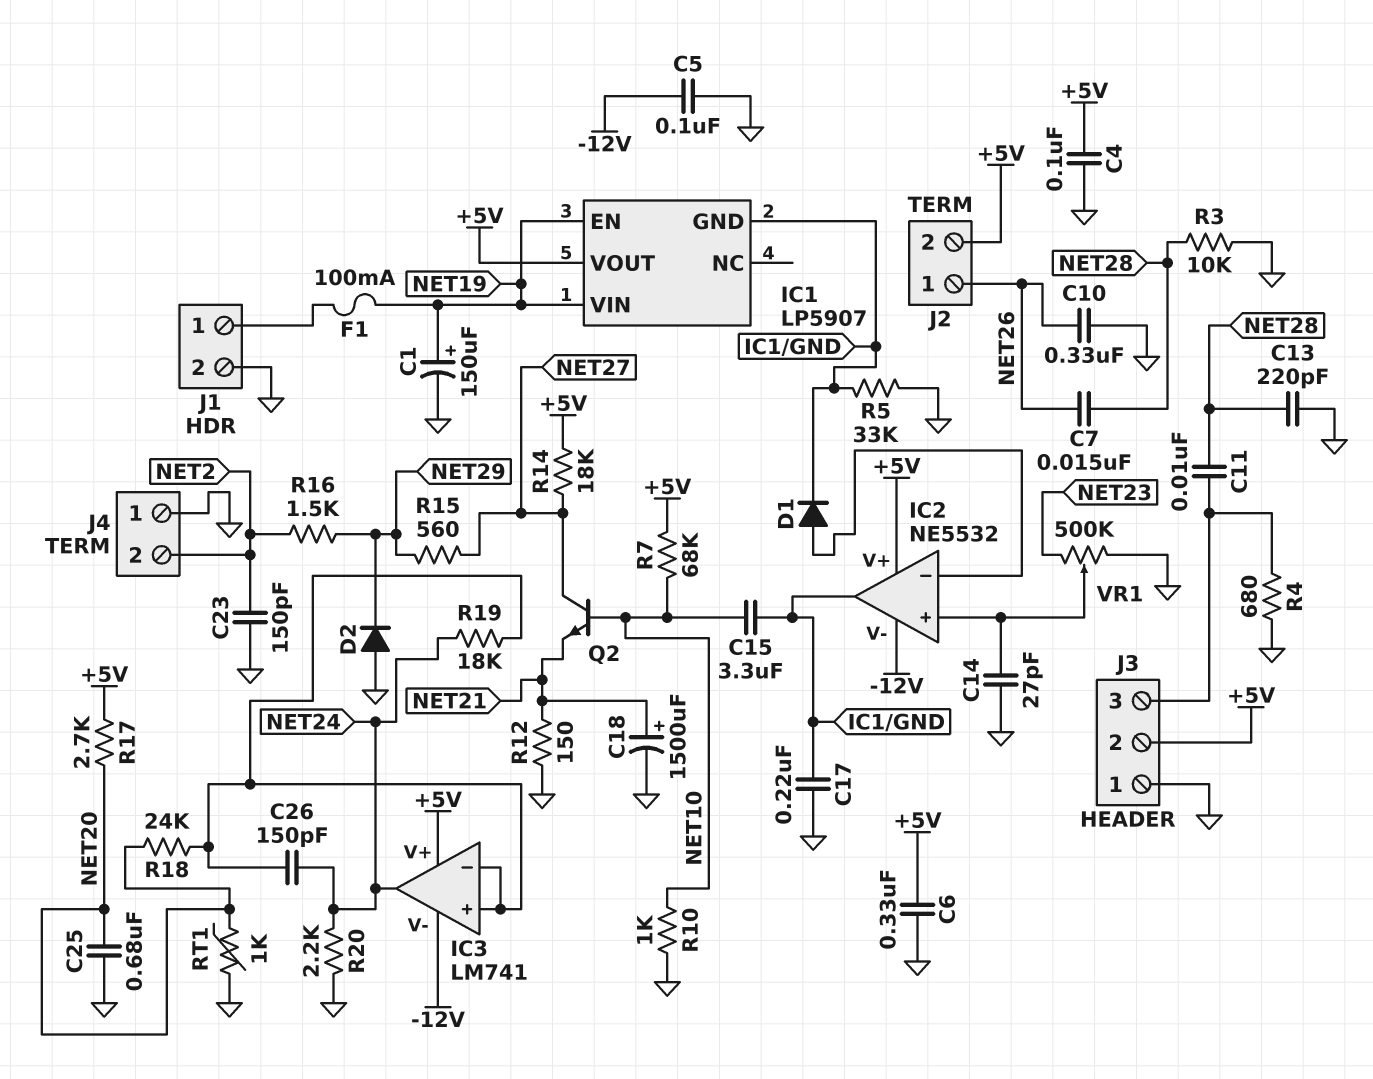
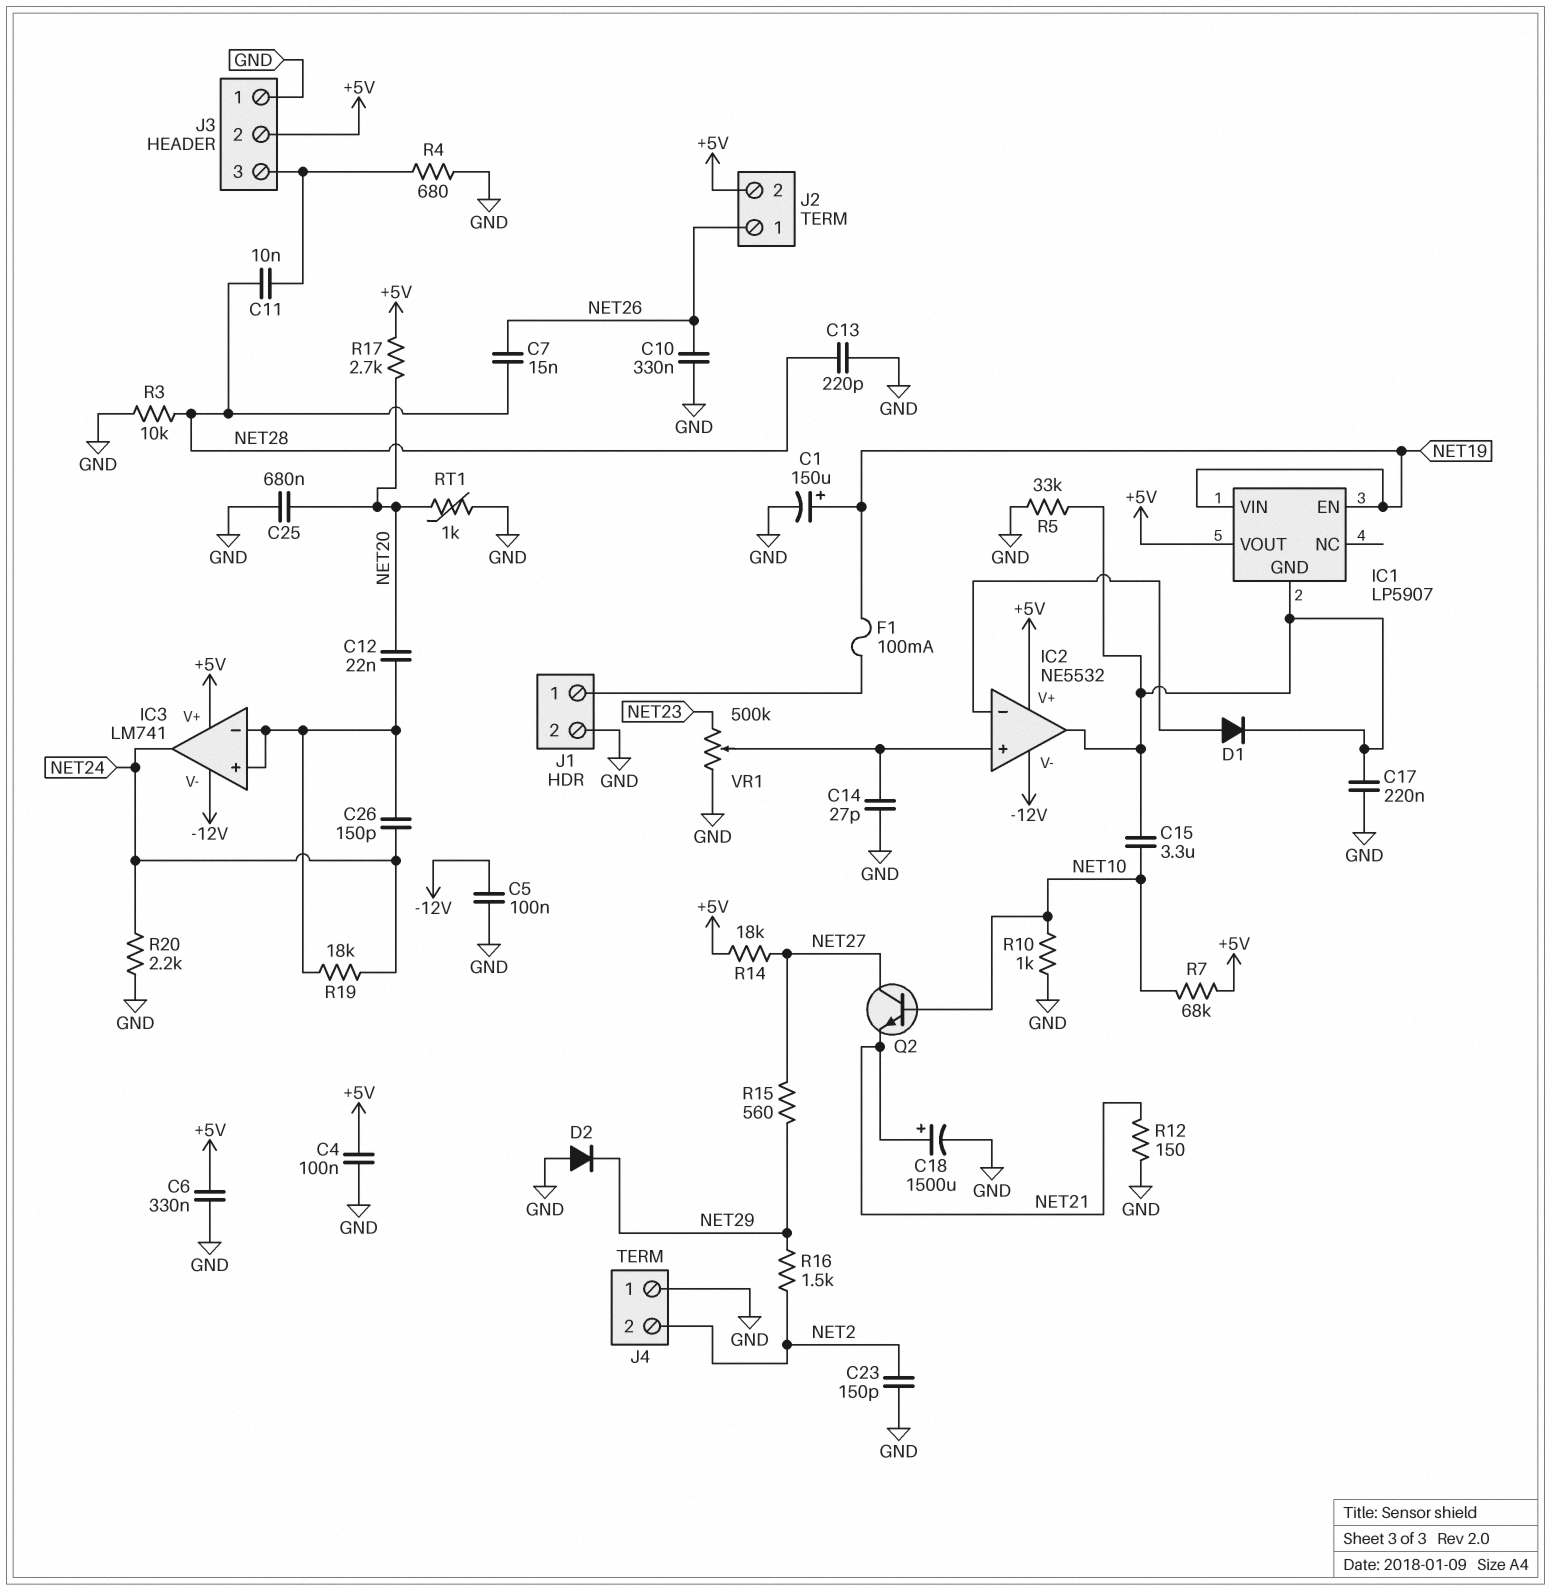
C12: none -> 22nF (IC3/in+, NET20)
R18: 24k (IC3/in+, NET20) -> none

